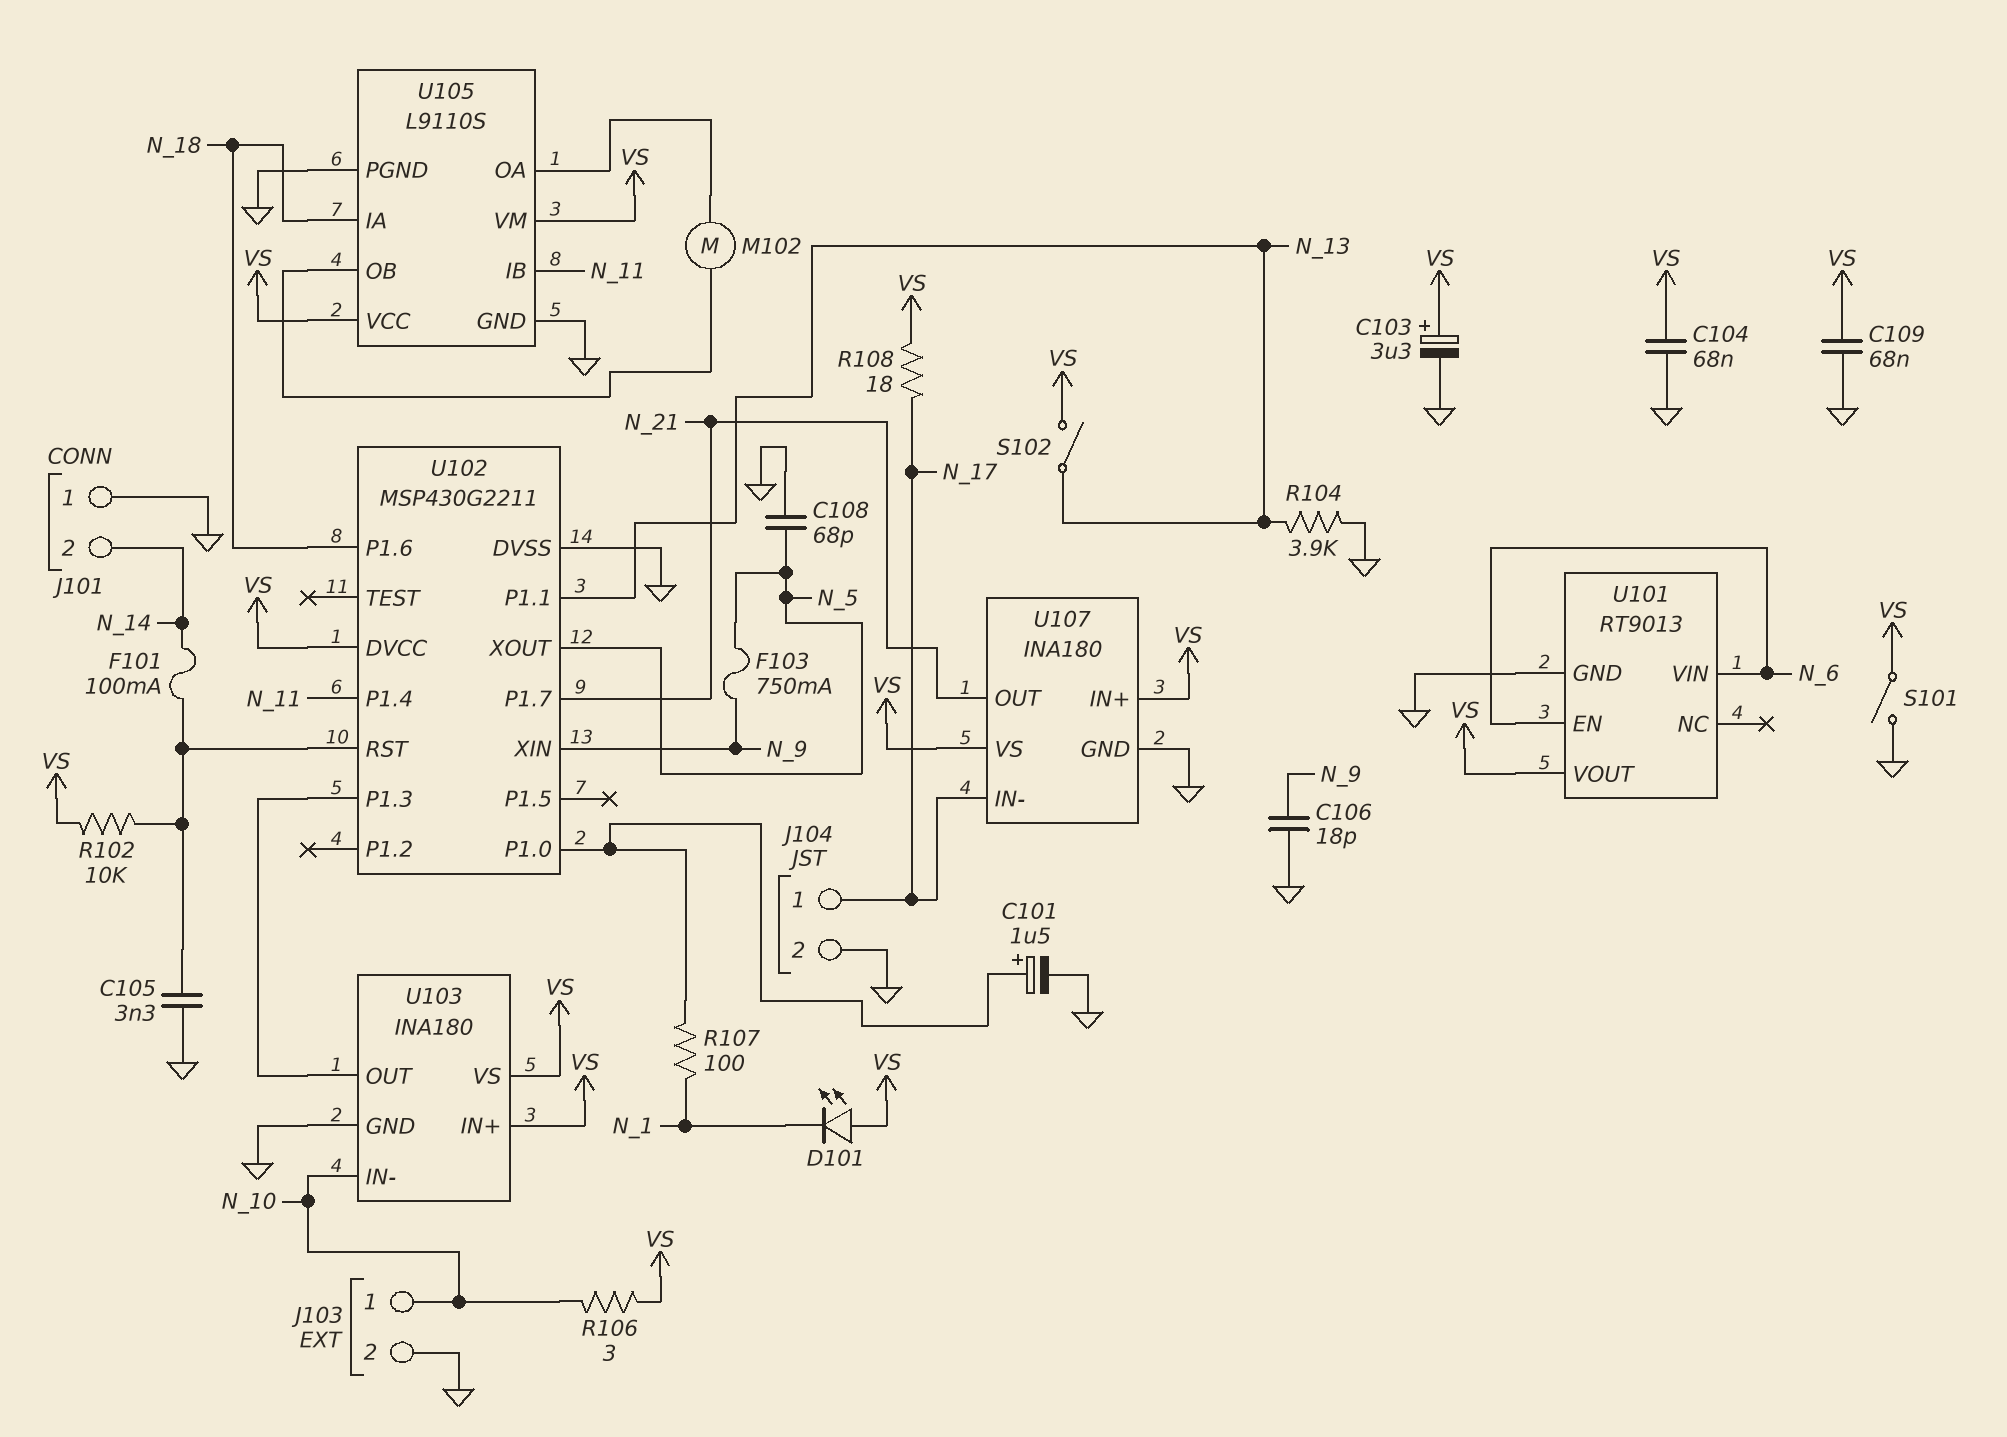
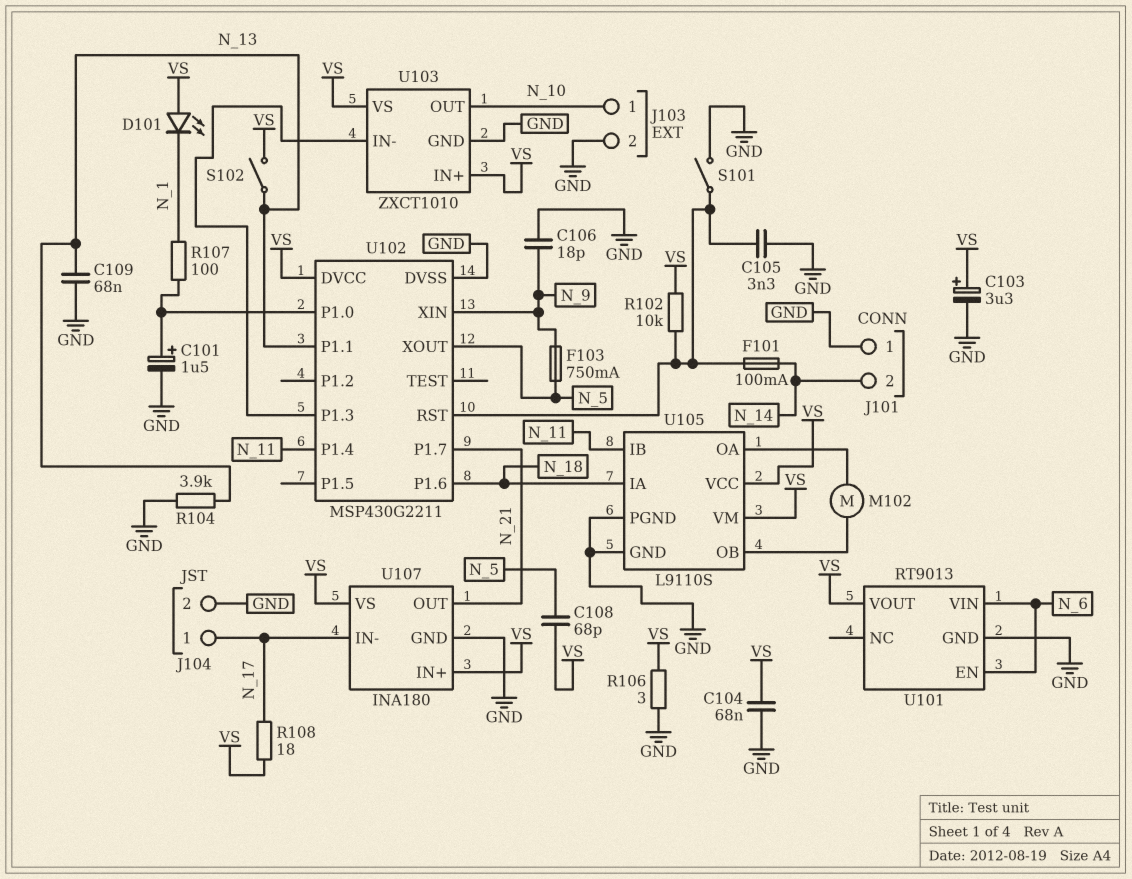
C108: 68pF (GND, N_5) -> 68pF (N_5, VS)
C109: 68nF (GND, VS) -> 68nF (GND, N_13)
R106: 3 (N_10, VS) -> 3 (GND, VS)
S101: switch (GND, VS) -> switch (GND, U102/RST)
U103: INA180 -> ZXCT1010
U103 pin IN-: N_10 -> U102/P1.3
U103 pin OUT: U102/P1.3 -> N_10

